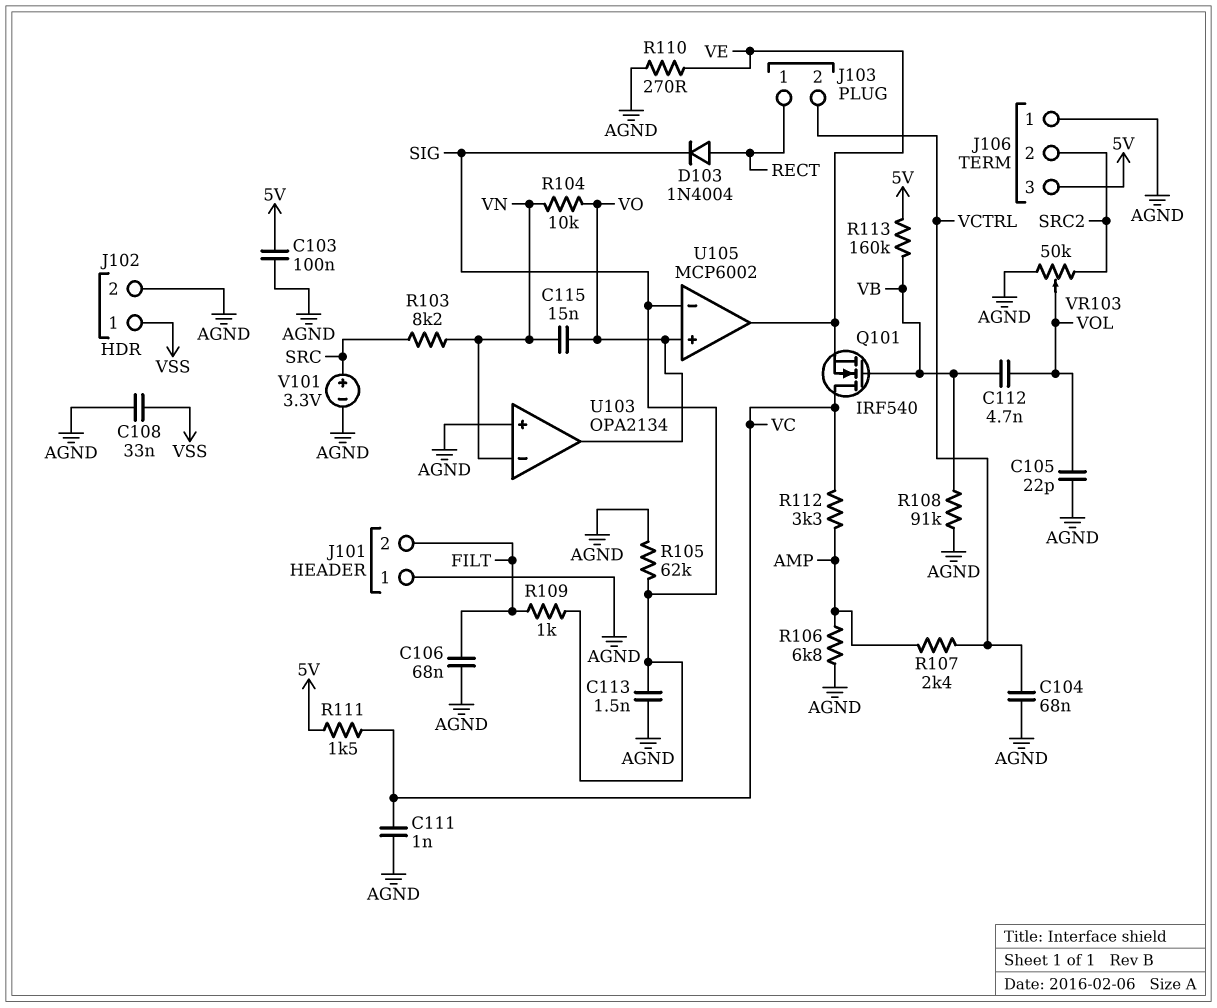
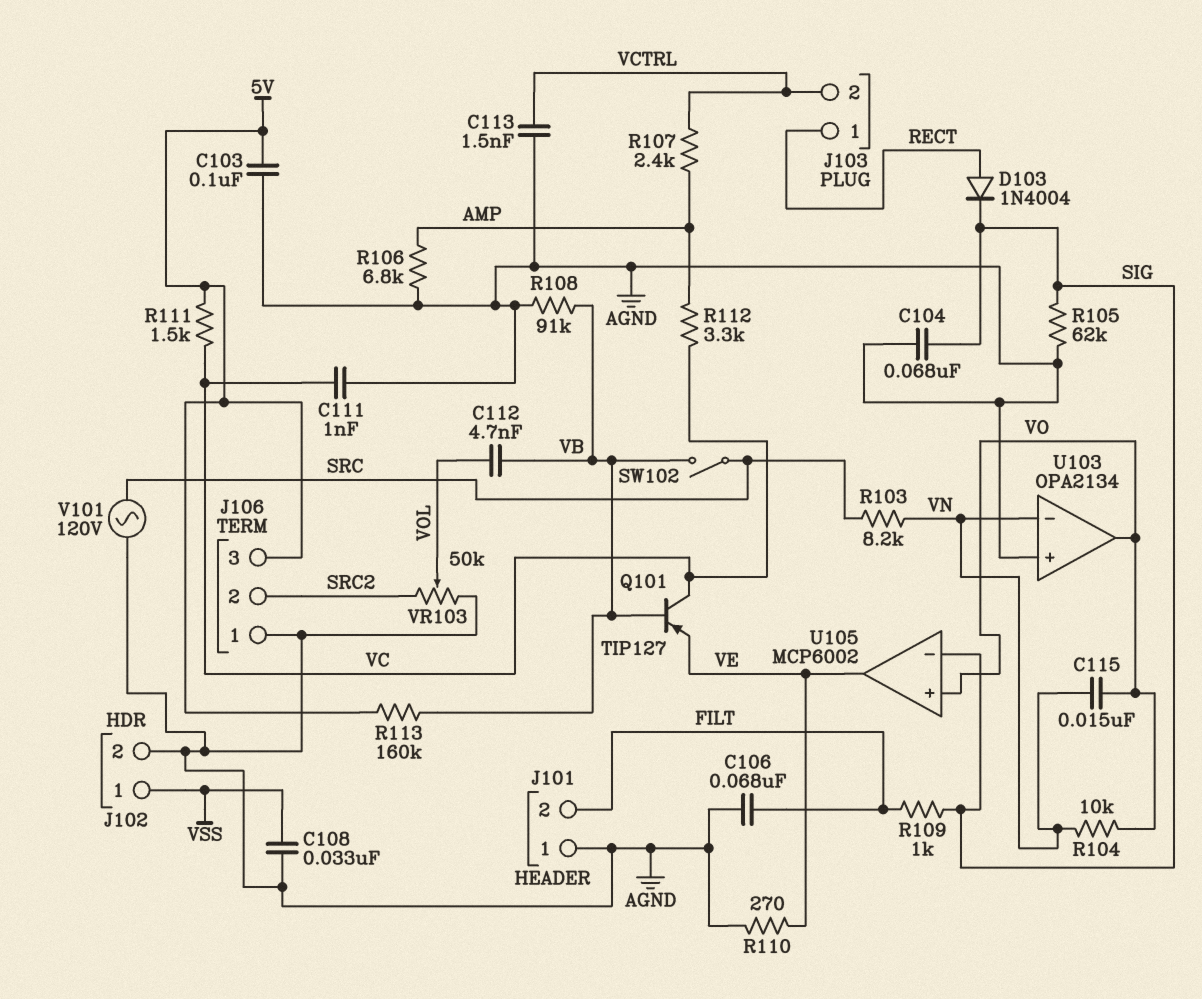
C104: 68nF (AGND, VCTRL) -> 68nF (AGND, SIG)
C105: 22pF (AGND, VOL) -> none
C113: 1.5nF (AGND, SIG) -> 1.5nF (AGND, VCTRL)
Q101: NMOS IRF540 (G VB, D VC, S VE) -> PNP TIP127 (B VB, C VC, E VE)
SW102: none -> switch (SRC, VB)
V101: 3.3V (plus SRC, minus AGND) -> AC 120V (AGND, SRC)

